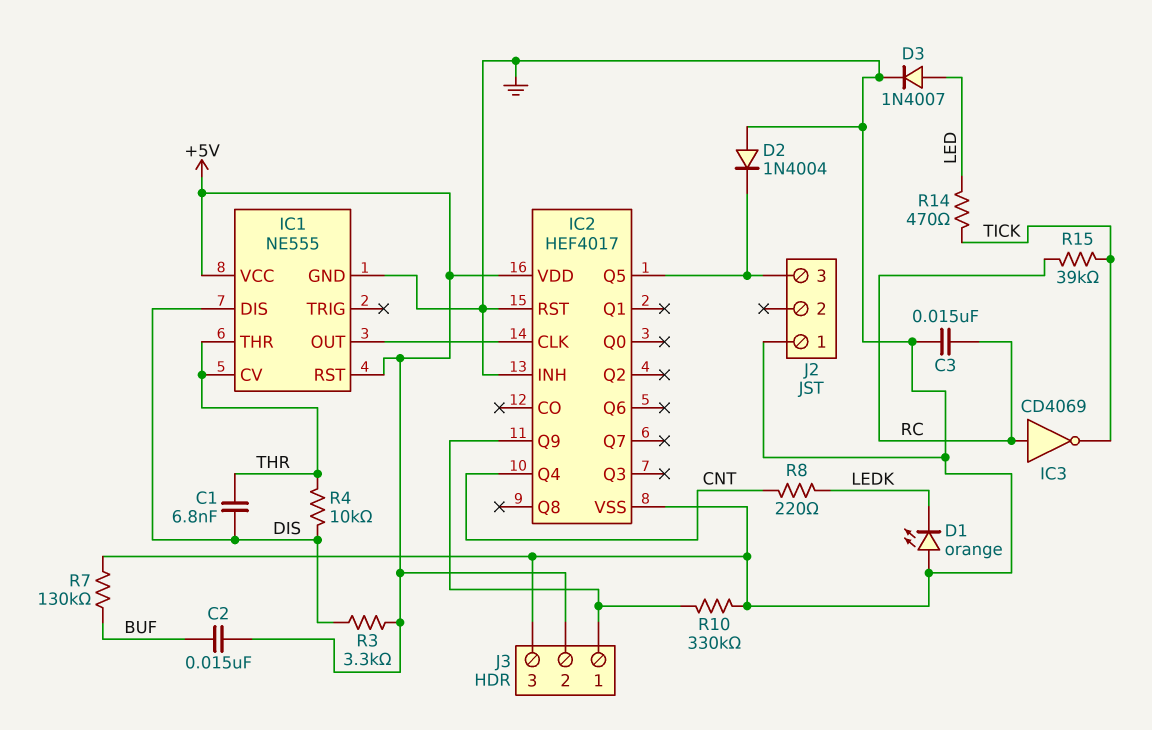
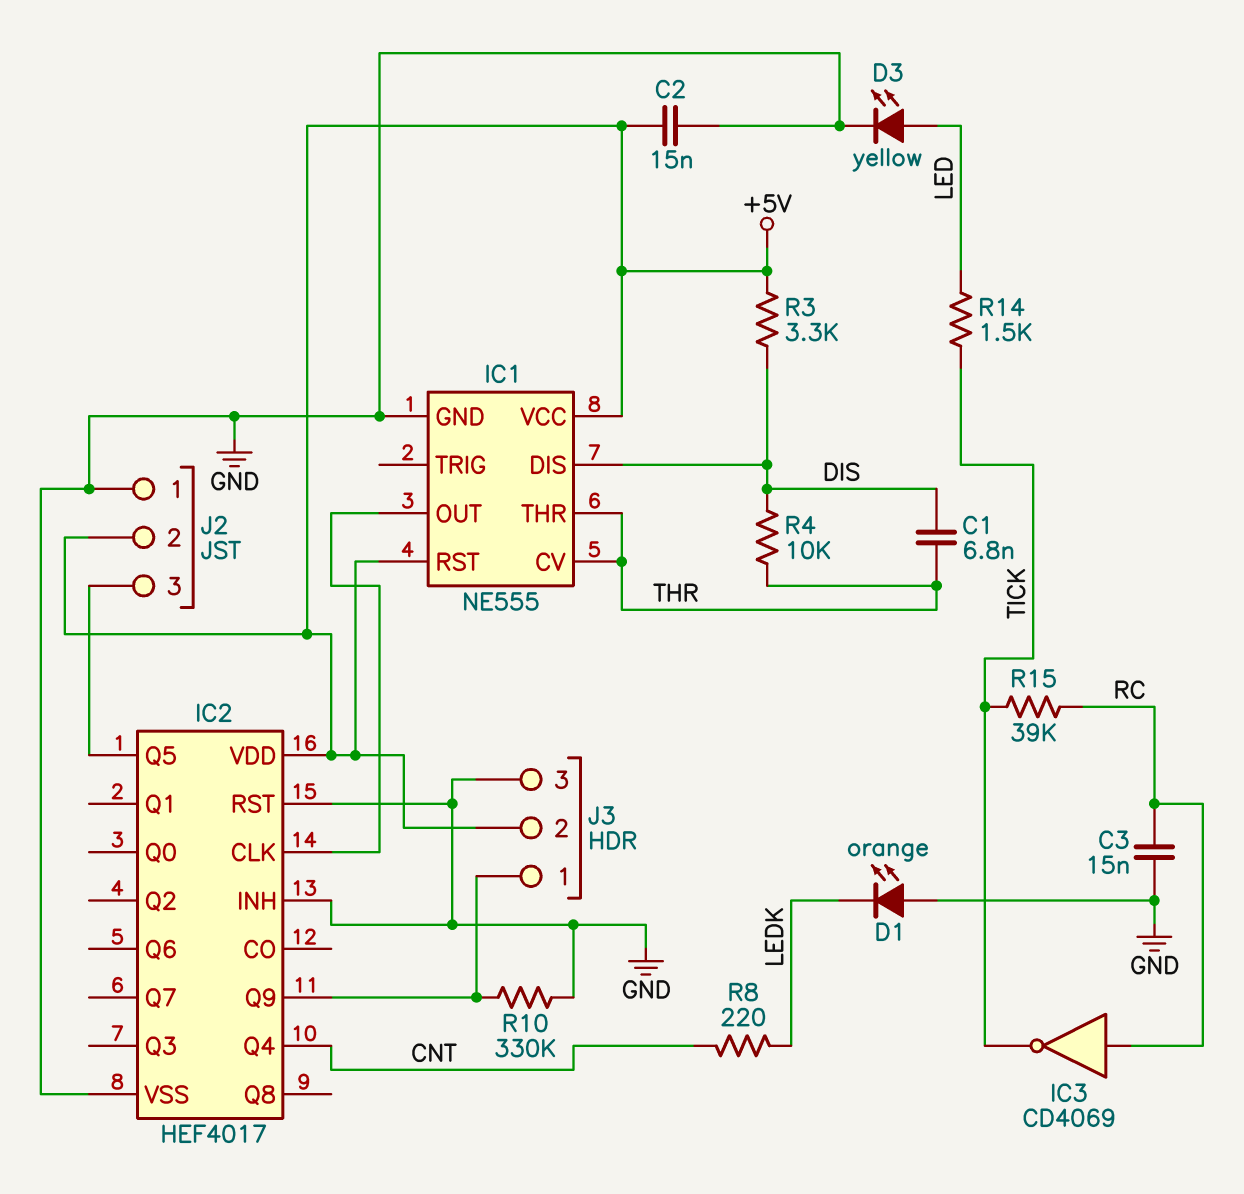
C2: 15nF (+5V, BUF) -> 15nF (+5V, GND)
D2: diode 1N4004 (A GND, K IC2/Q5) -> none
D3: diode 1N4007 (A LED, K GND) -> LED yellow (A LED, K GND)
J2 pin 2: none -> +5V
R7: 130k (BUF, GND) -> none
R14: 470 (LED, TICK) -> 1.5k (LED, TICK)

